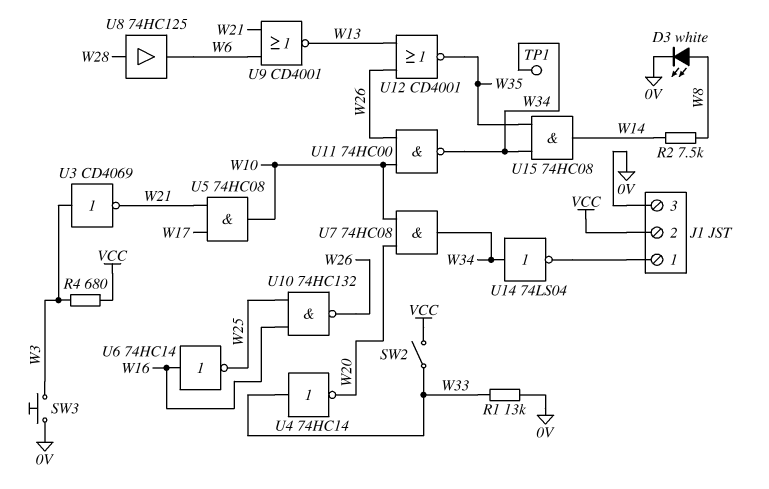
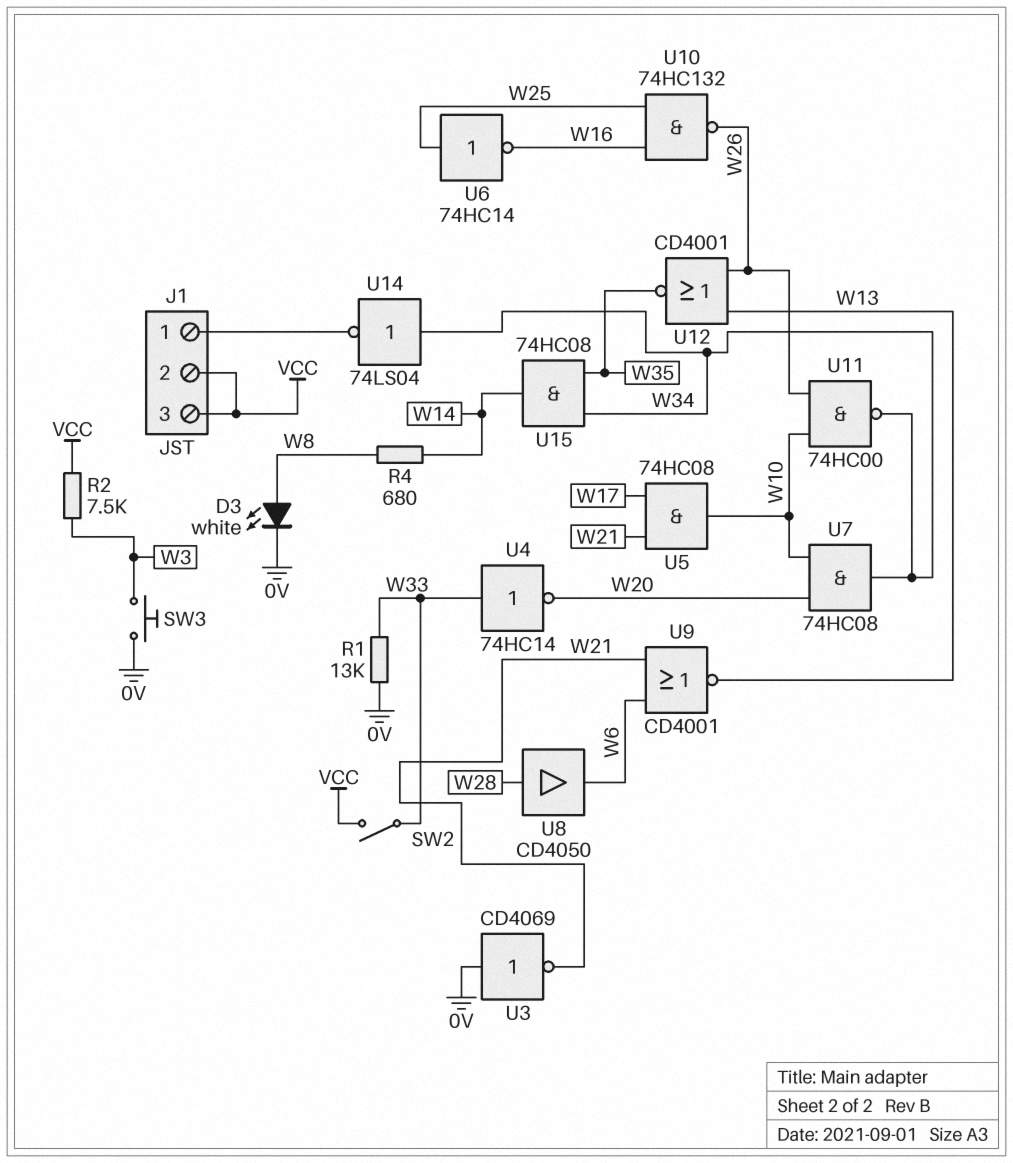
J1 pin 3: 0V -> VCC
R2: 7.5k (W8, W14) -> 7.5k (VCC, W3)
R4: 680 (VCC, W3) -> 680 (W8, W14)
TP1: test point (W34) -> none
U3: NOT CD4069 (in W3, out W21) -> NOT CD4069 (in 0V, out W21)
U6: NOT 74HC14 (in W16, out W25) -> NOT 74HC14 (in W25, out W16)
U8: buffer 74HC125 (in W28, out W6) -> buffer CD4050 (in W28, out W6)

